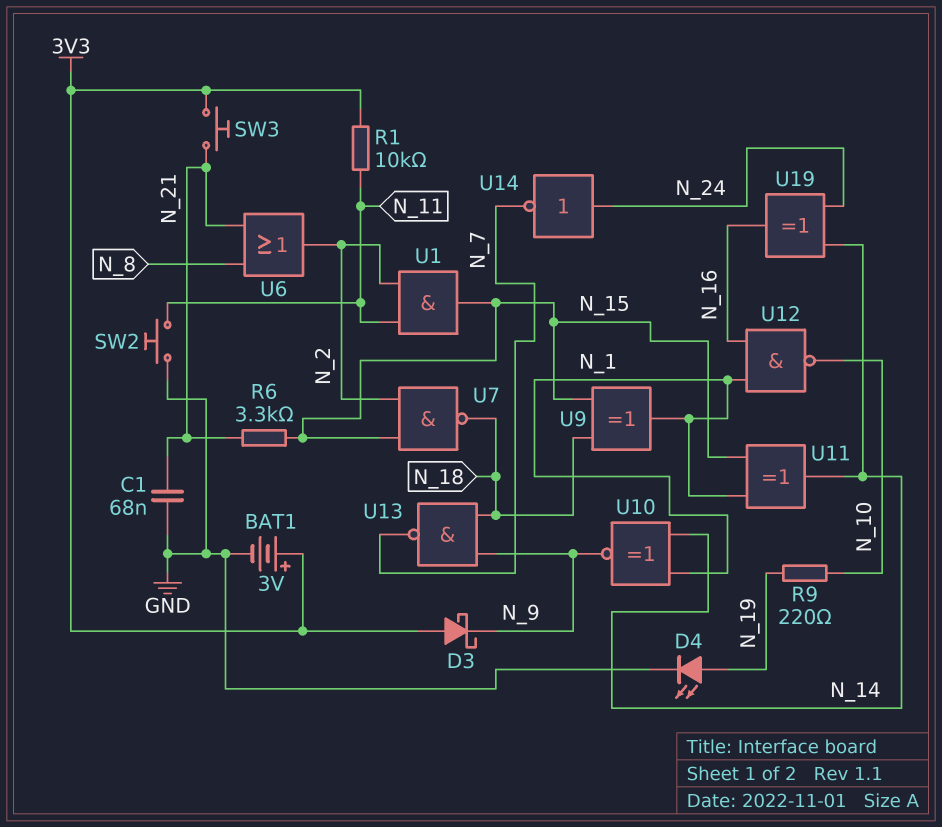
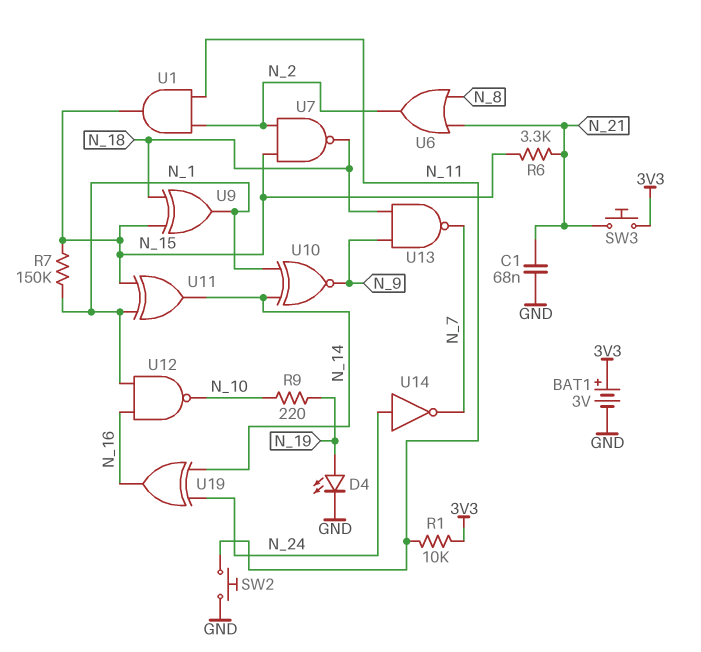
D3: schottky (A 3V3, K N_9) -> none
R7: none -> 150k (N_1, N_15)

